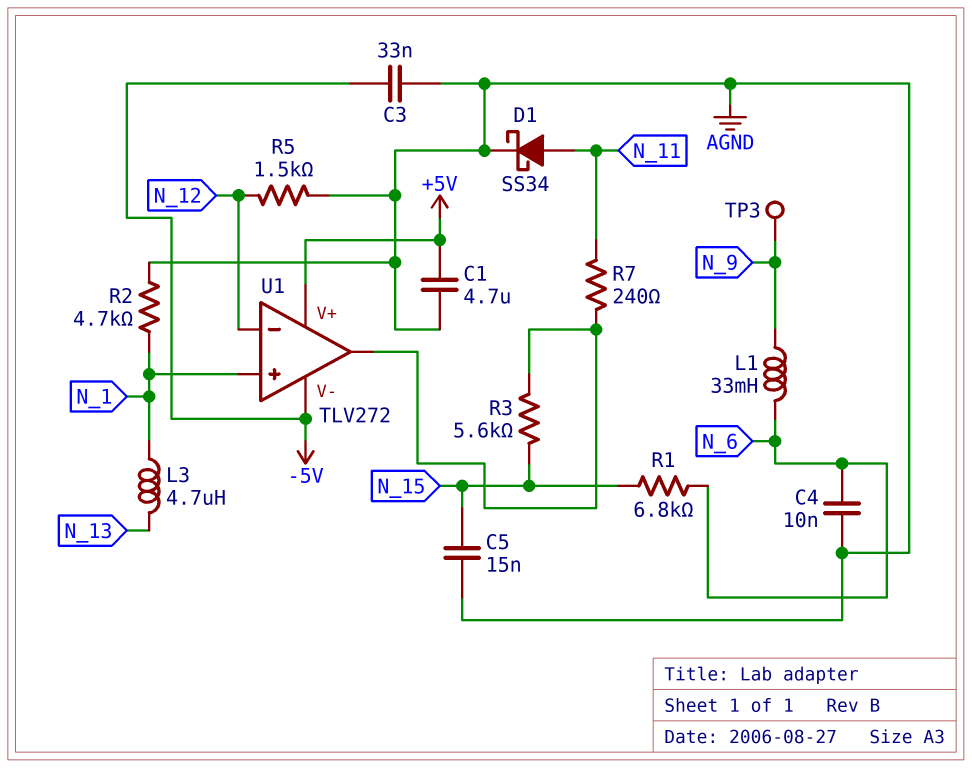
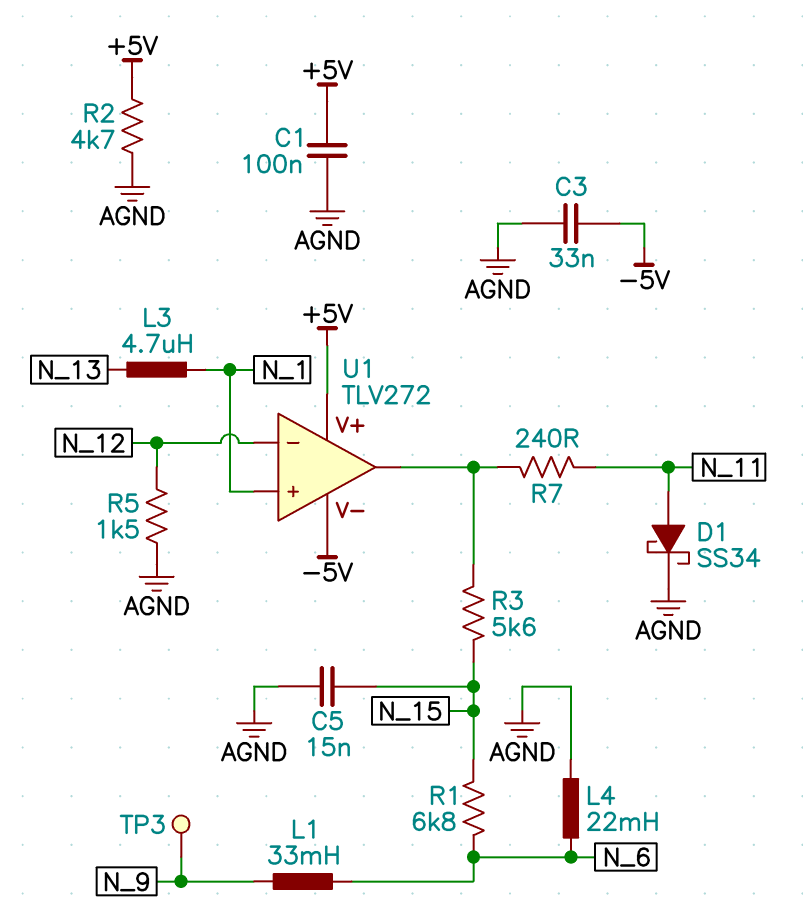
C1: 4.7uF (+5V, AGND) -> 100nF (+5V, AGND)
C4: 10nF (AGND, N_6) -> none
L4: none -> 22mH (AGND, N_6)
R2: 4.7k (AGND, N_1) -> 4.7k (+5V, AGND)

